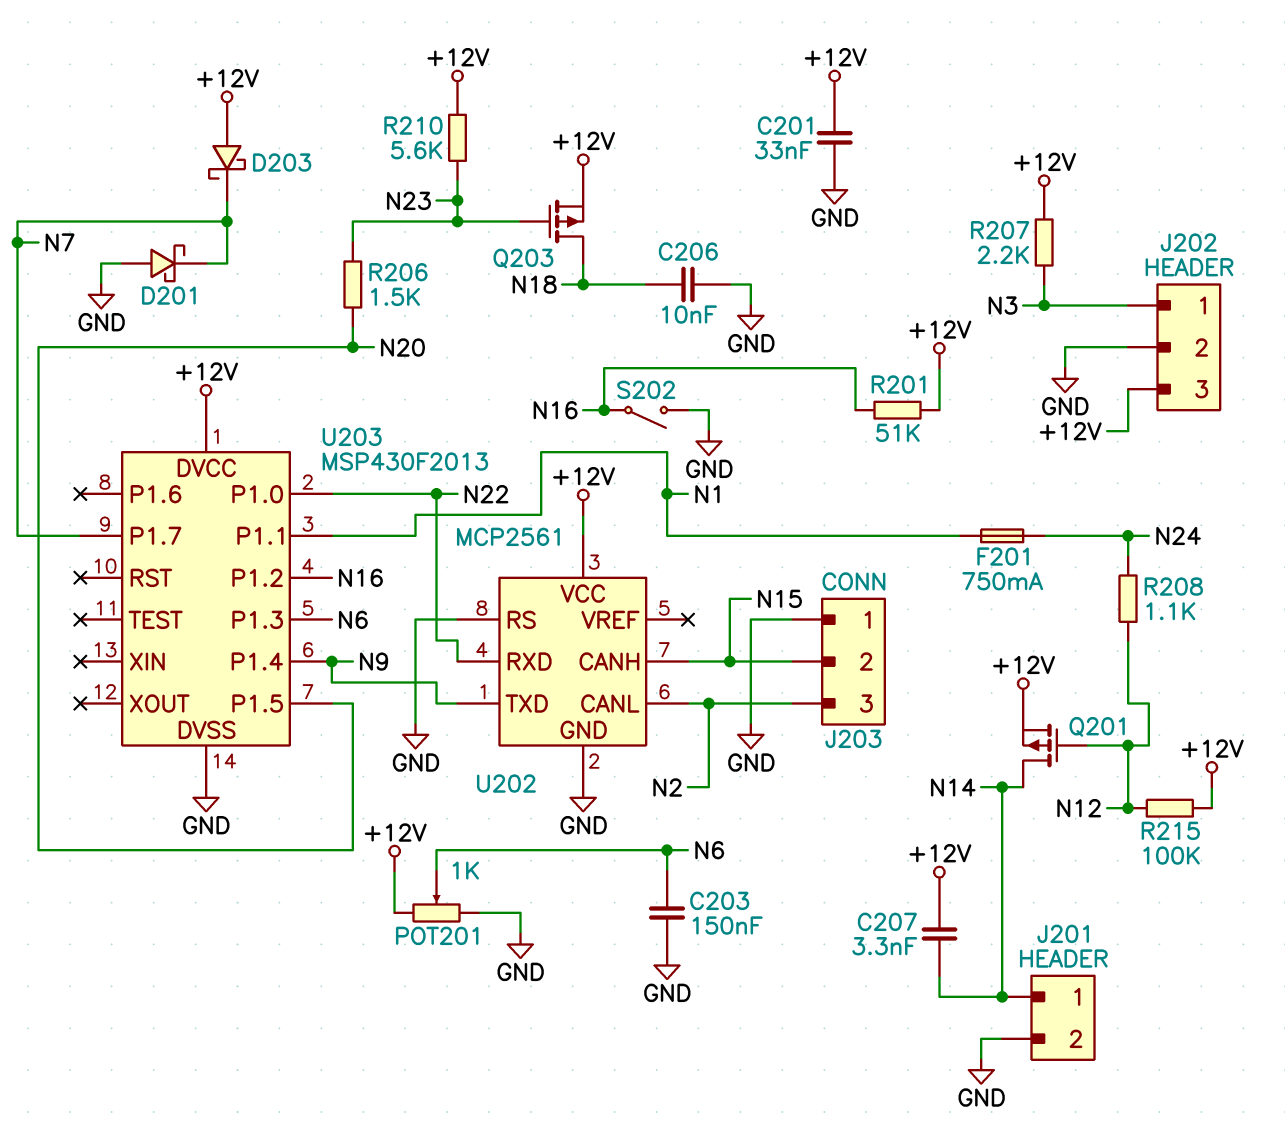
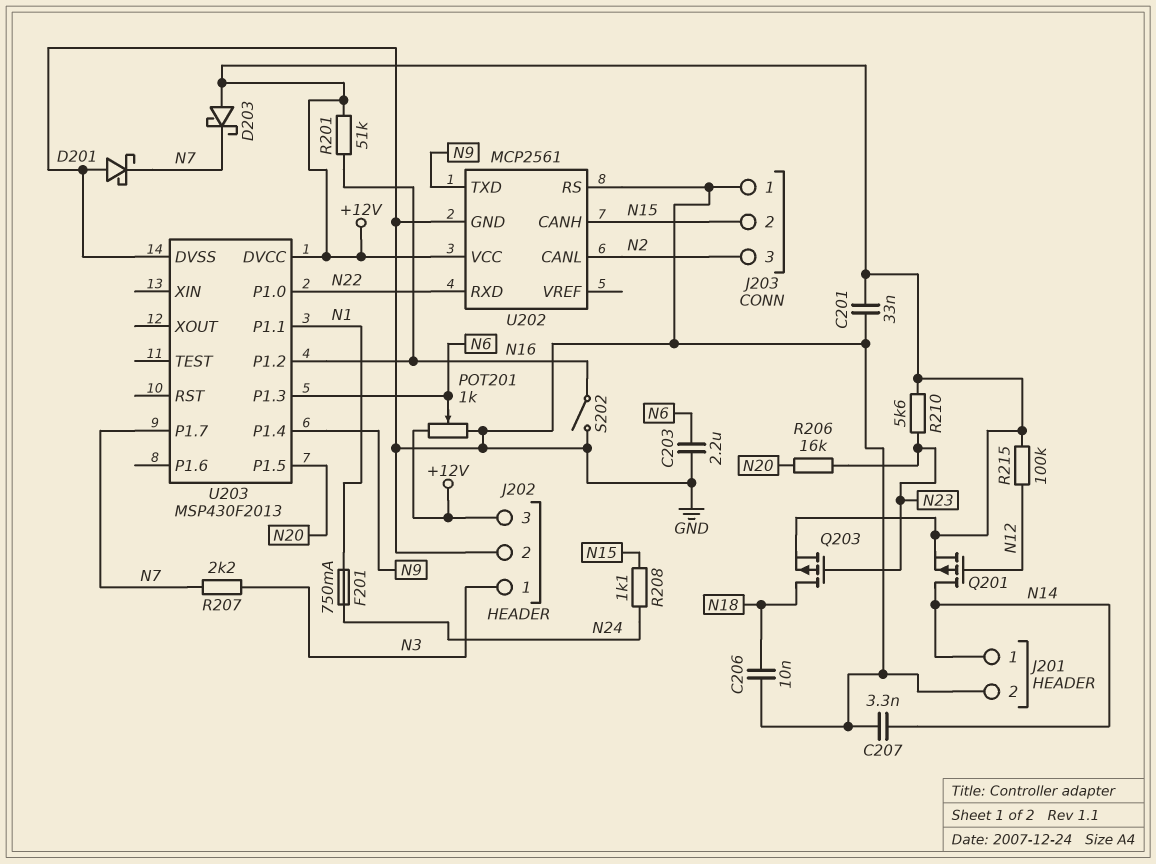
C203: 150nF (GND, N6) -> 2.2uF (GND, N6)
C207: 3.3nF (+12V, N14) -> 3.3nF (GND, N14)
R206: 1.5k (N20, N23) -> 16k (N20, N23)
R207: 2.2k (+12V, N3) -> 2.2k (N3, N7)
R208: 1.1k (N12, N24) -> 1.1k (N15, N24)

